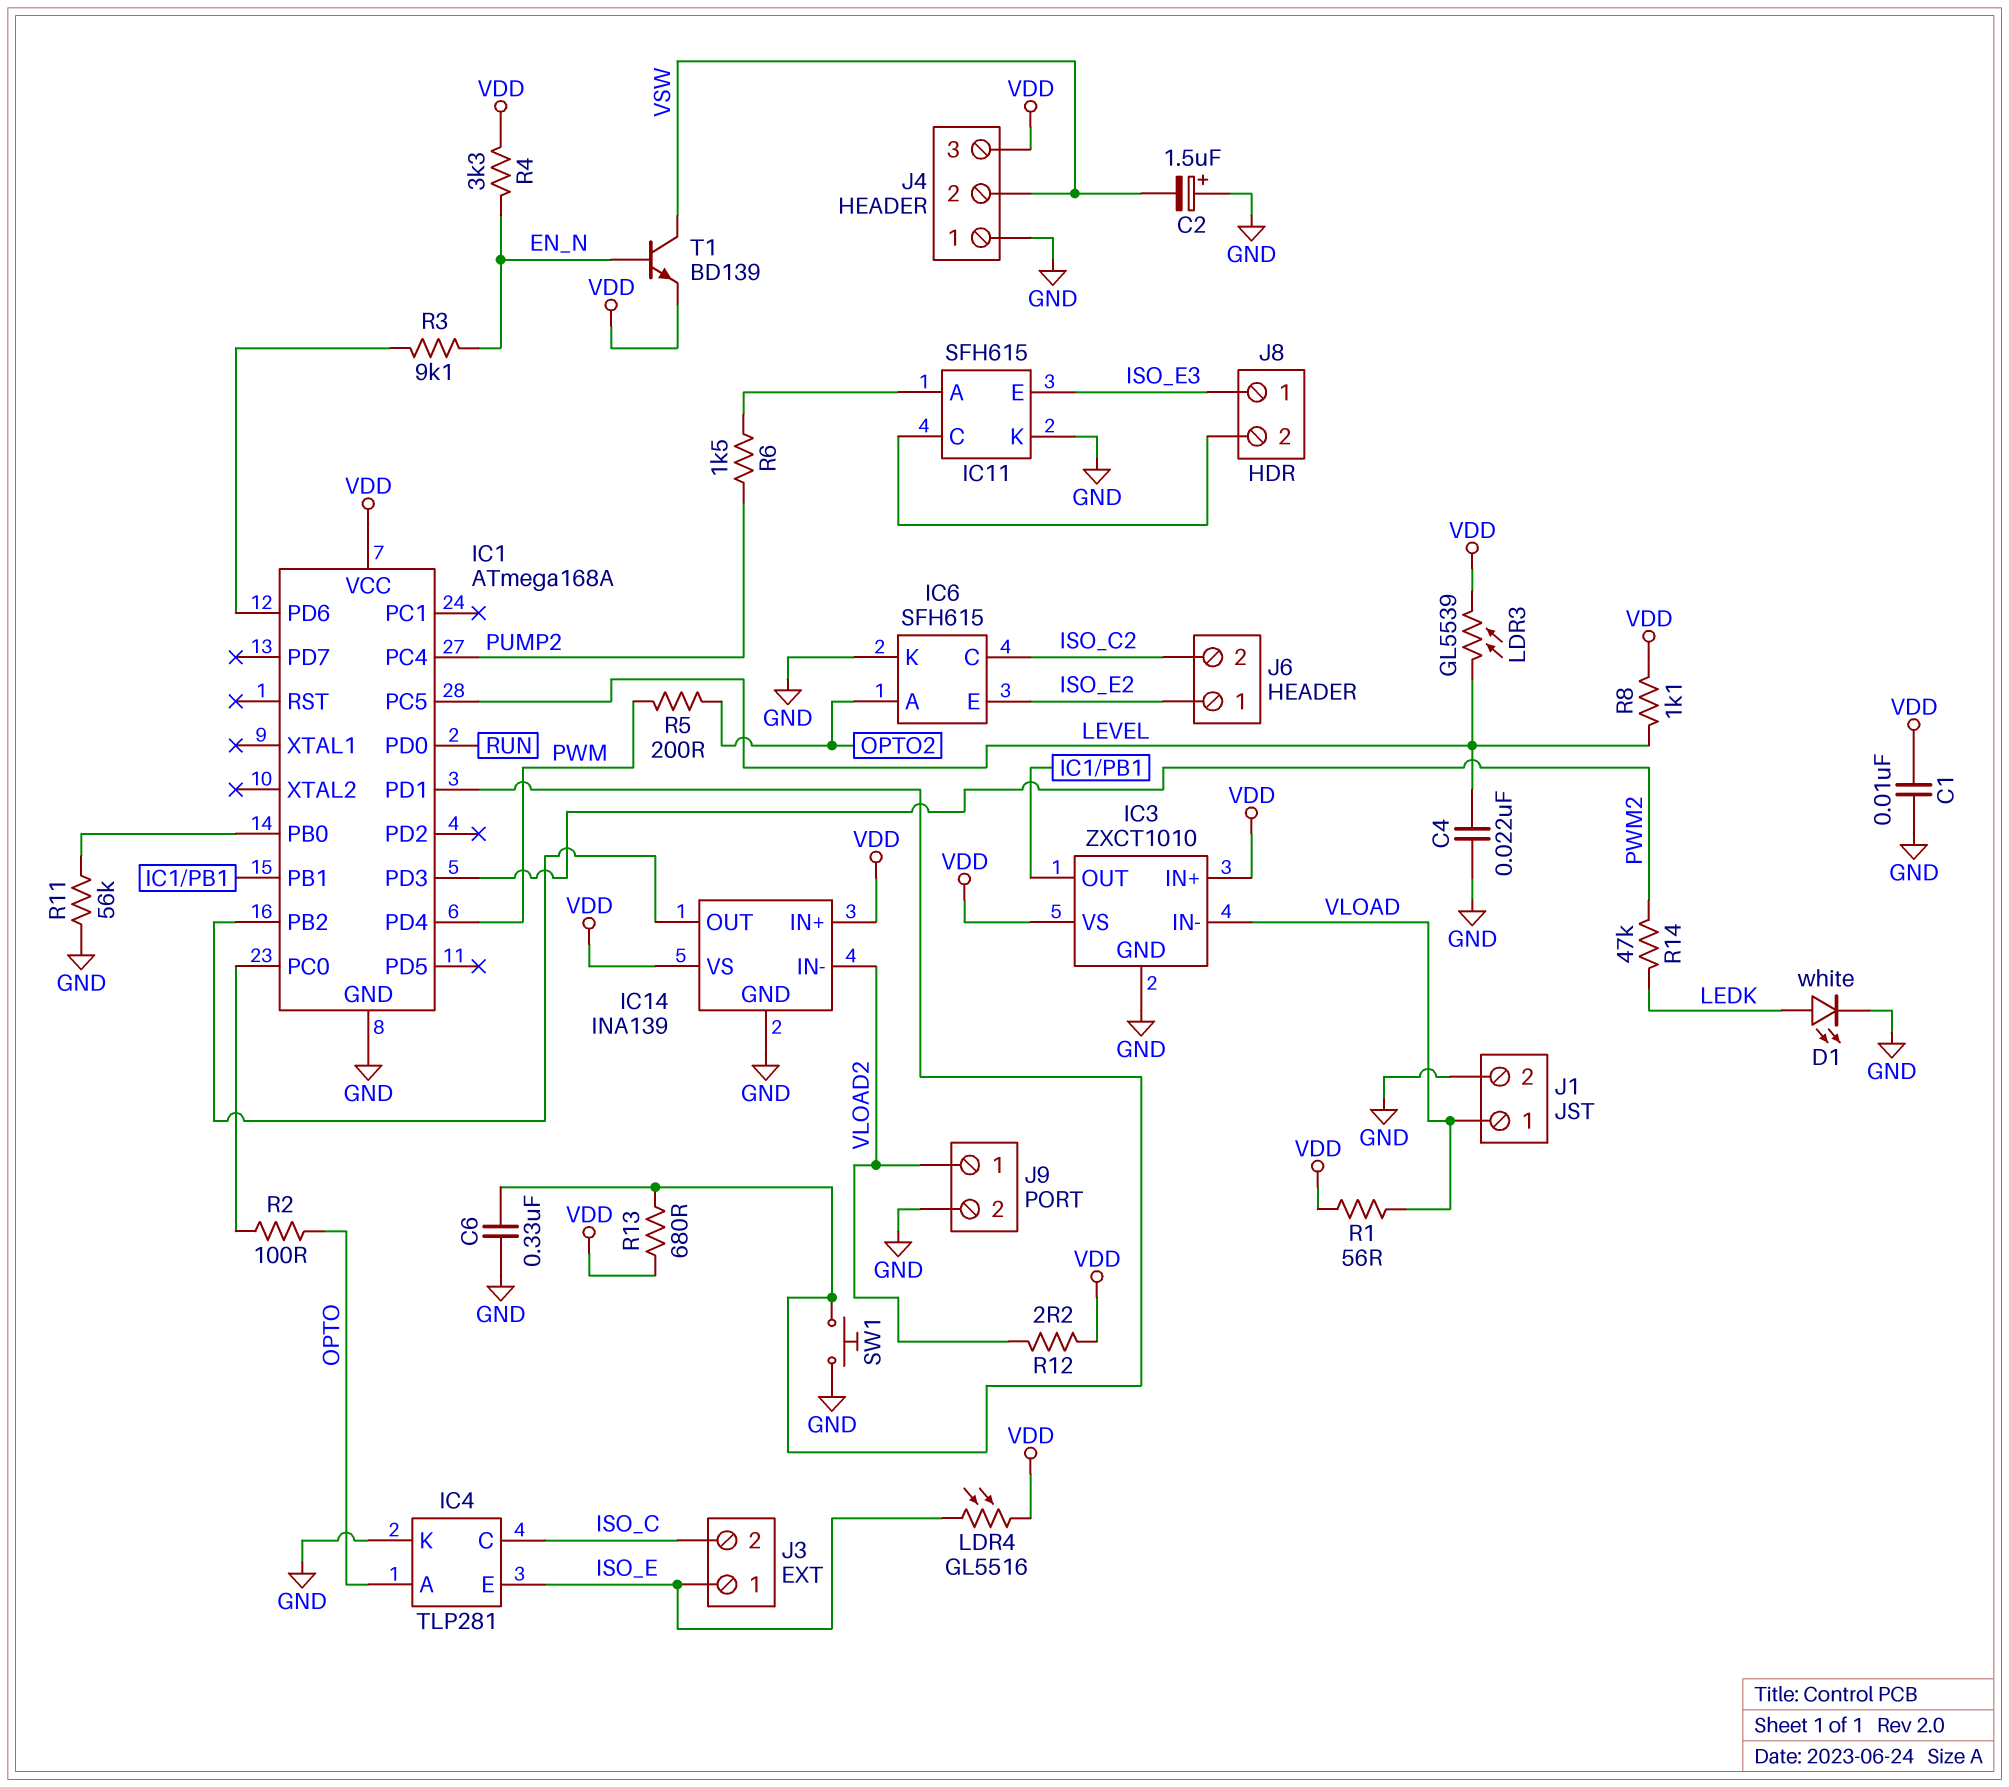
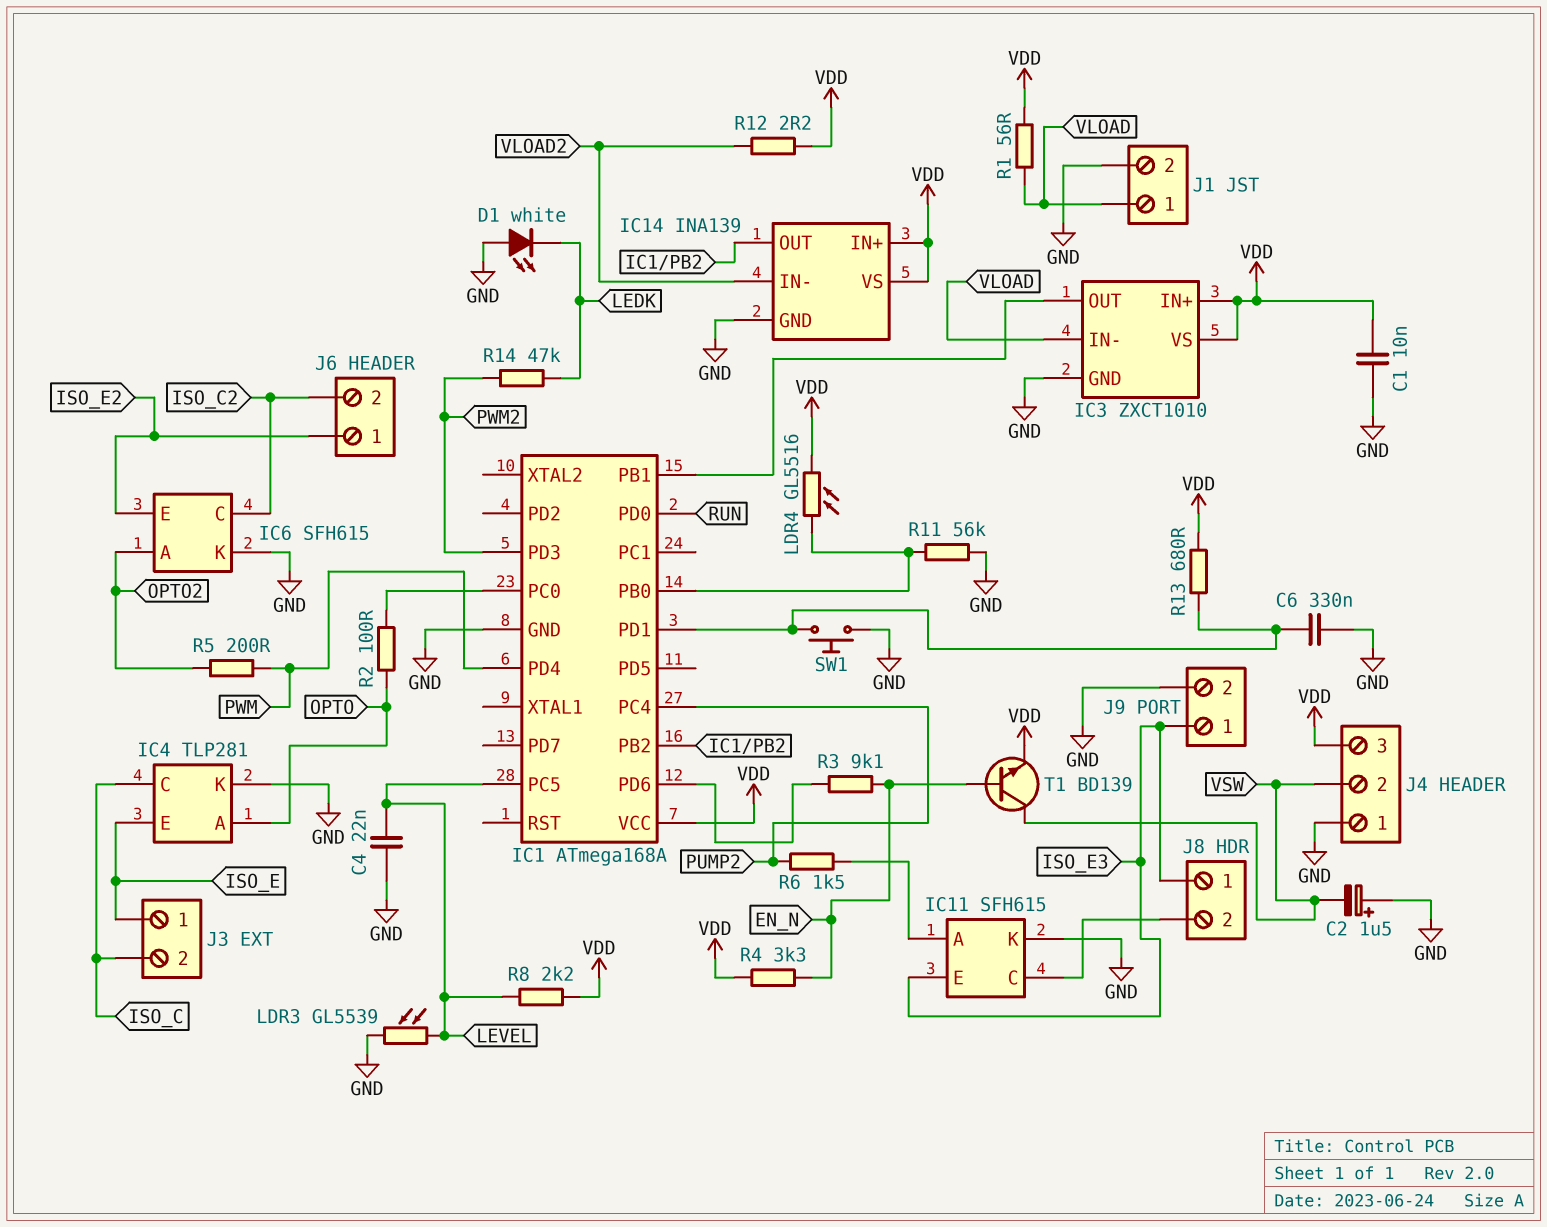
D1: LED white (A LEDK, K GND) -> LED white (A GND, K LEDK)
J9 pin 1: VLOAD2 -> ISO_E3
LDR3: GL5539 (LEVEL, VDD) -> GL5539 (GND, LEVEL)
LDR4: GL5516 (ISO_E, VDD) -> GL5516 (IC1/PB0, VDD)
R8: 1.1k (LEVEL, VDD) -> 2.2k (LEVEL, VDD)

